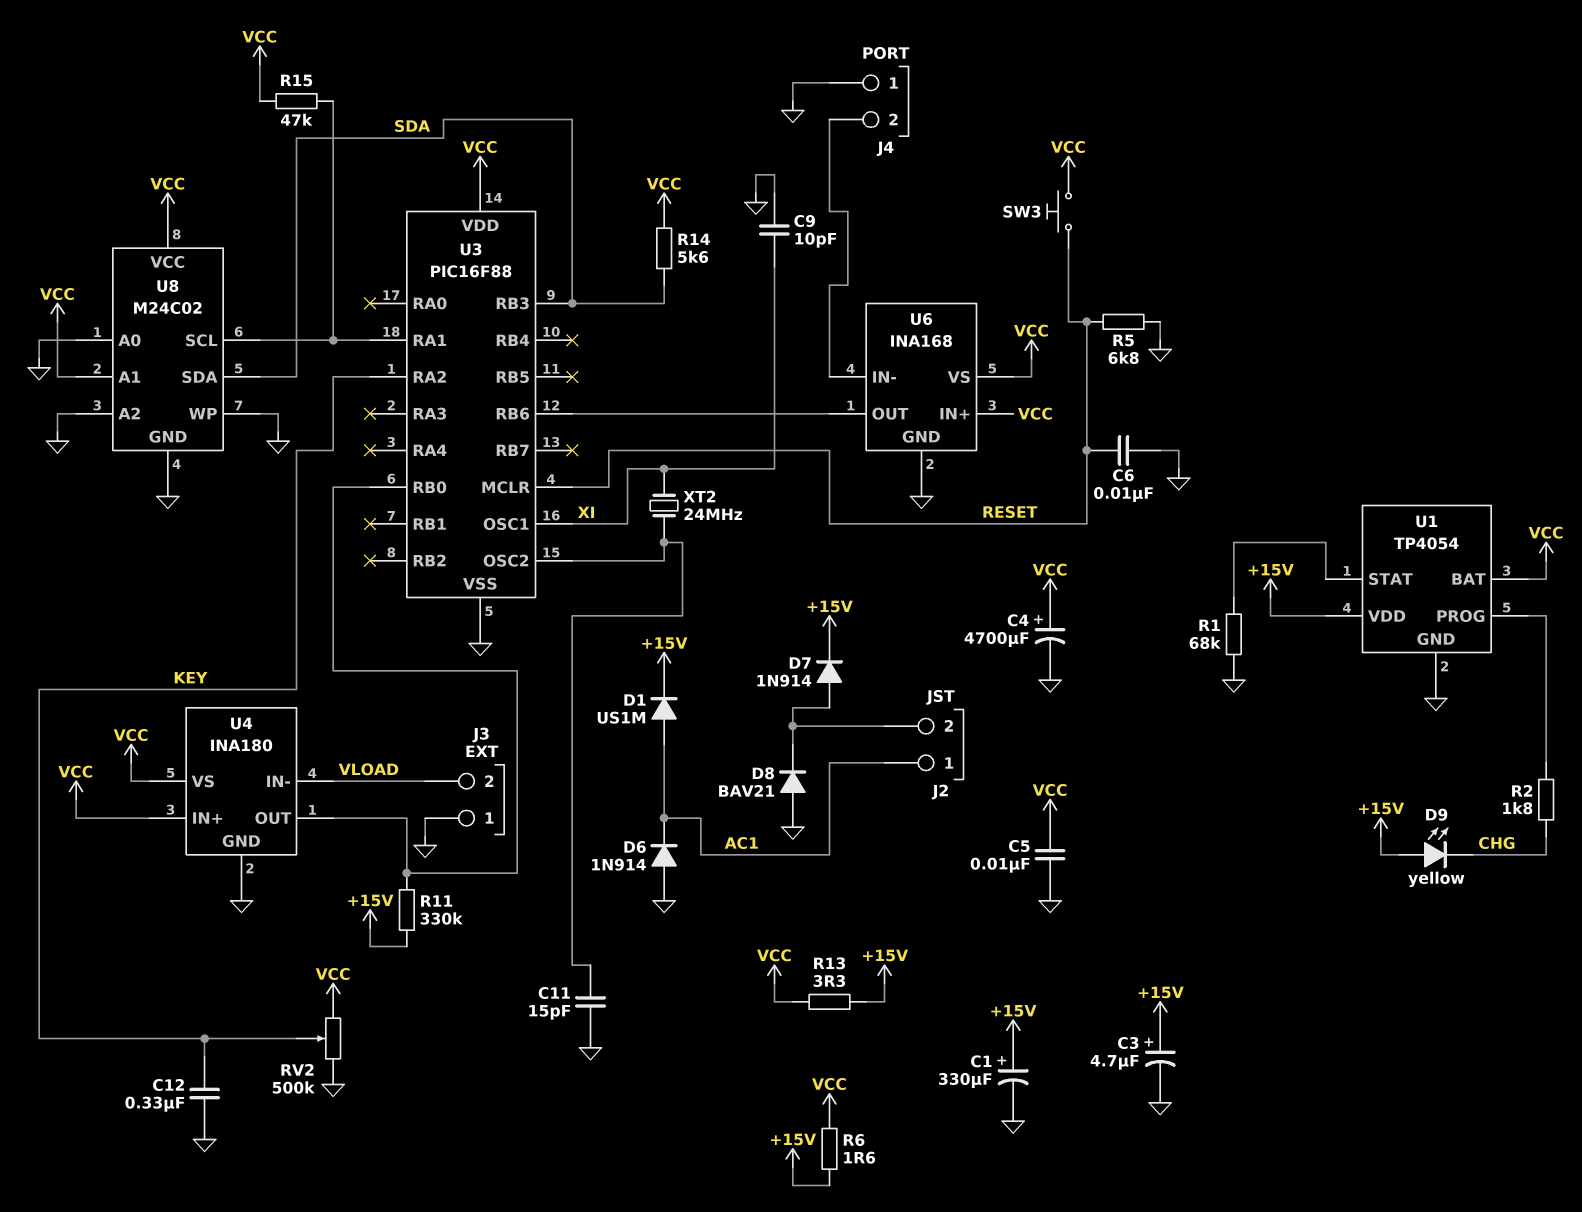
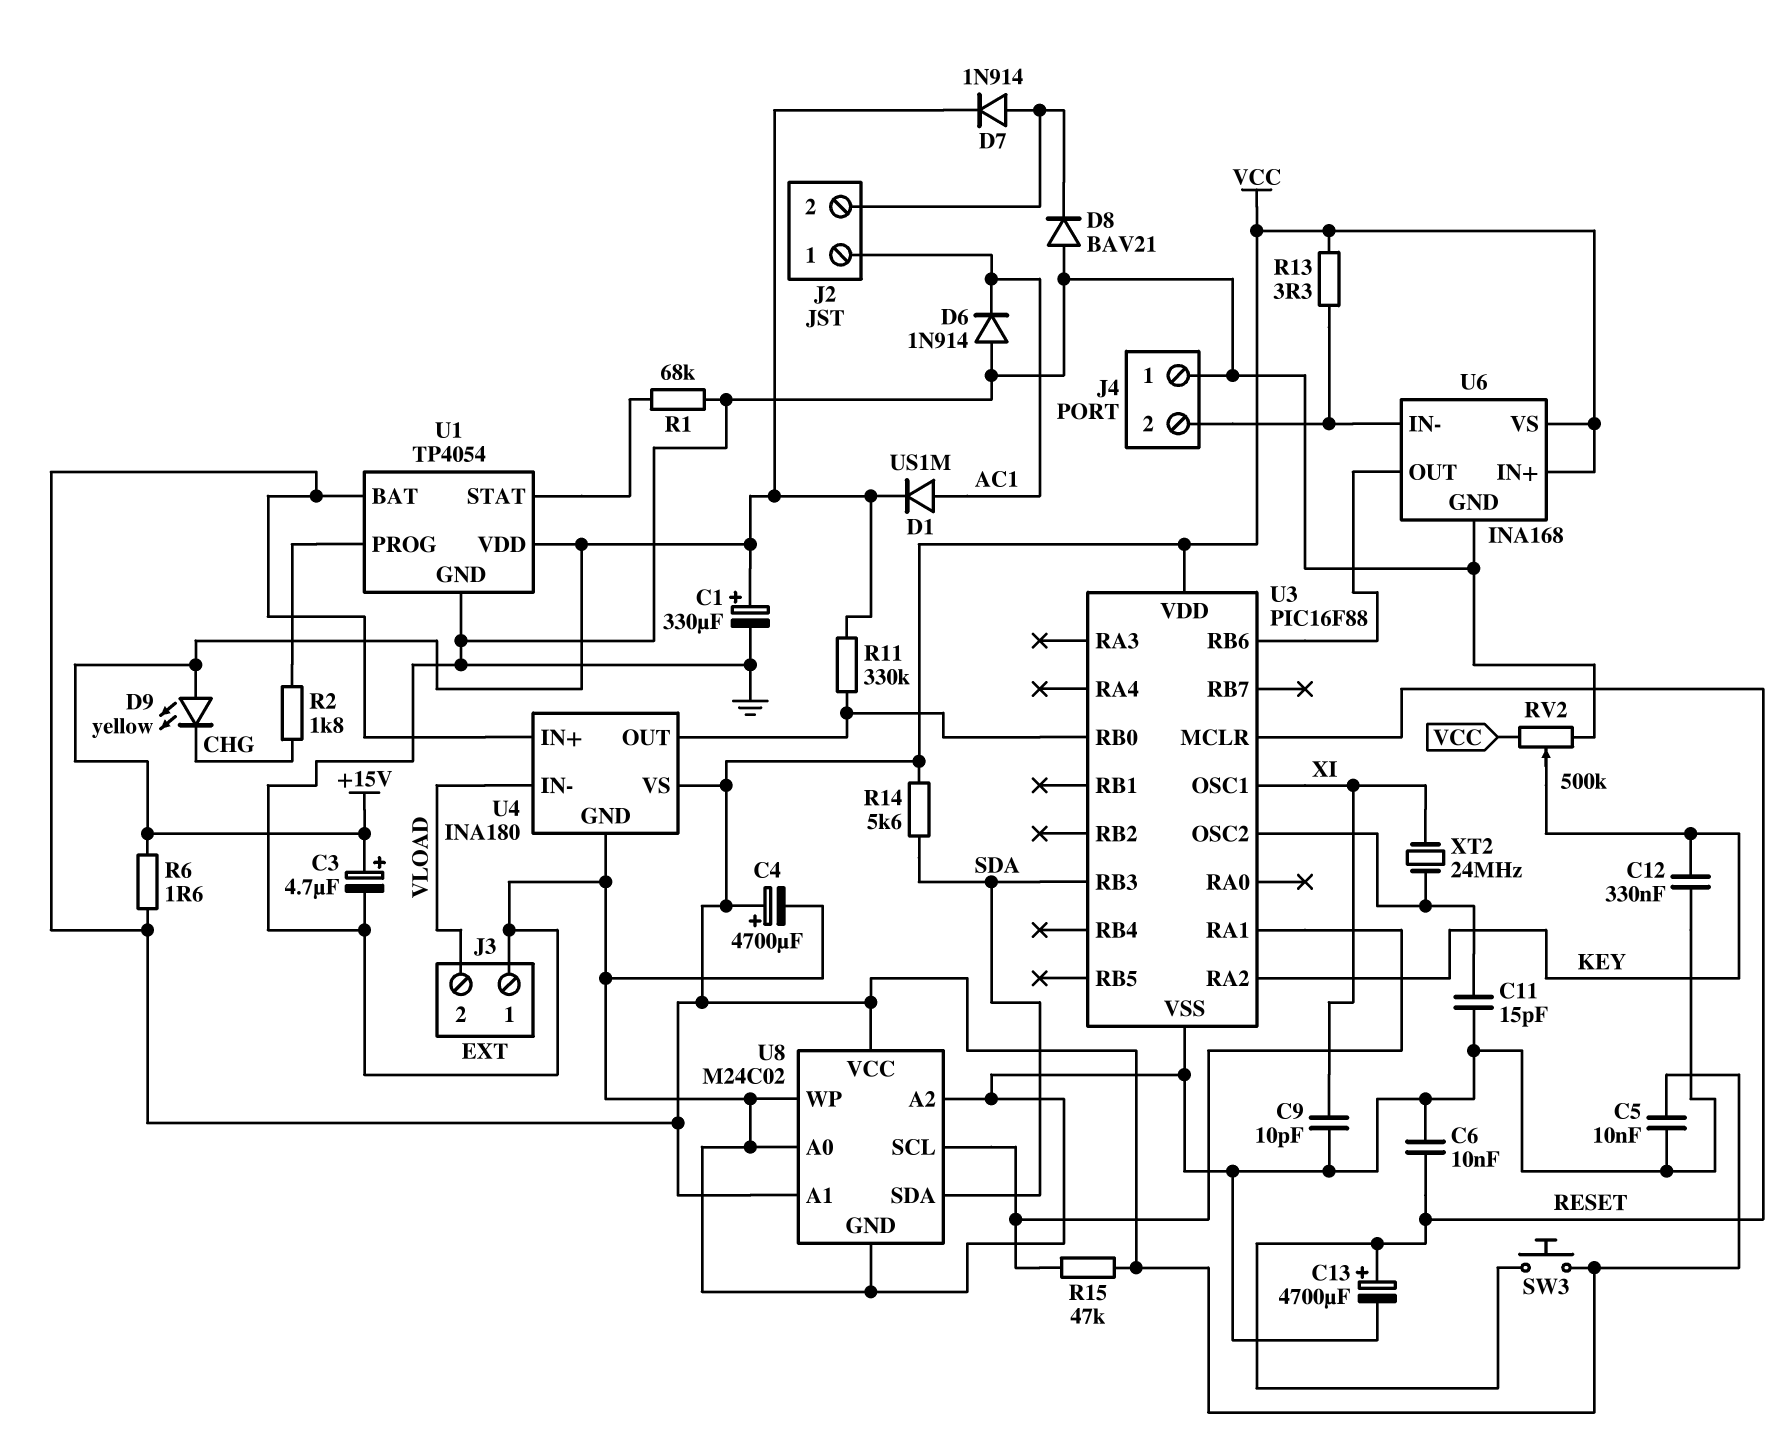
C13: none -> 4700uF (plus RESET, minus GND)
R5: 6.8k (GND, RESET) -> none
R13: 3.3 (+15V, VCC) -> 3.3 (J4/2, VCC)

